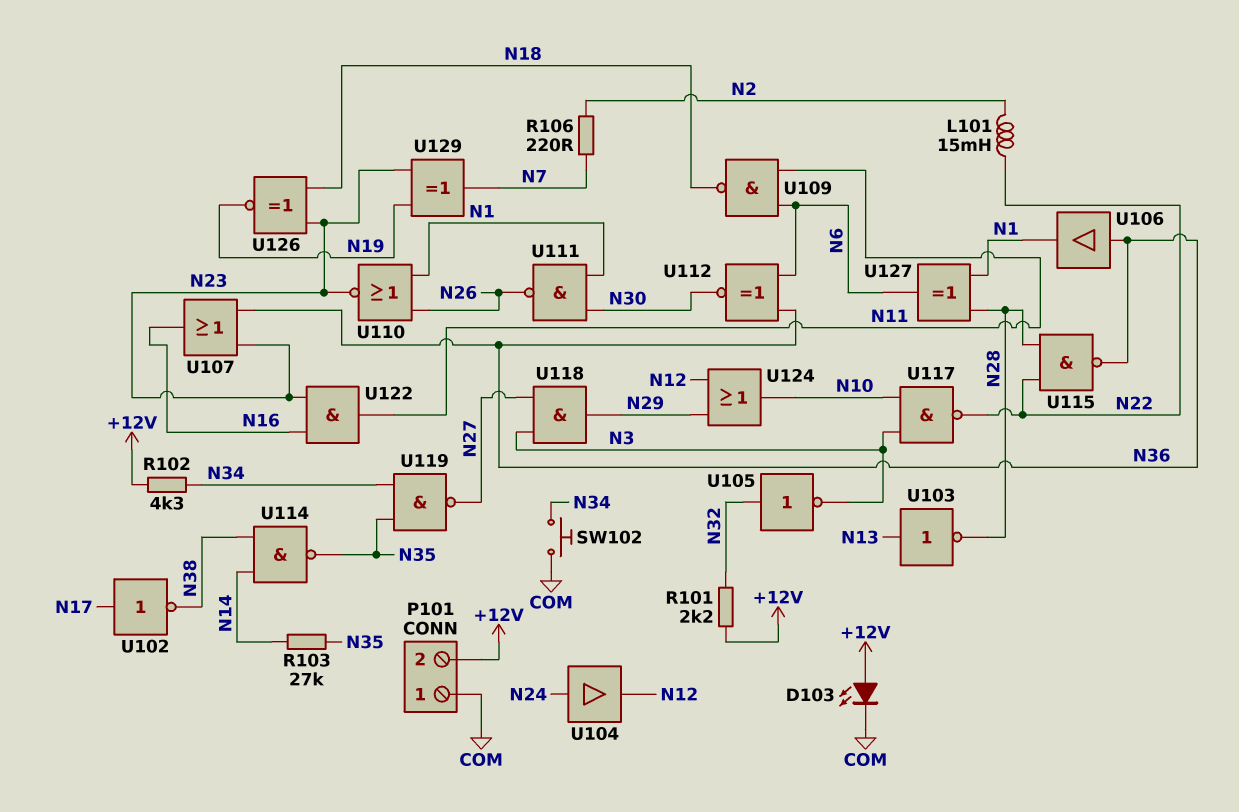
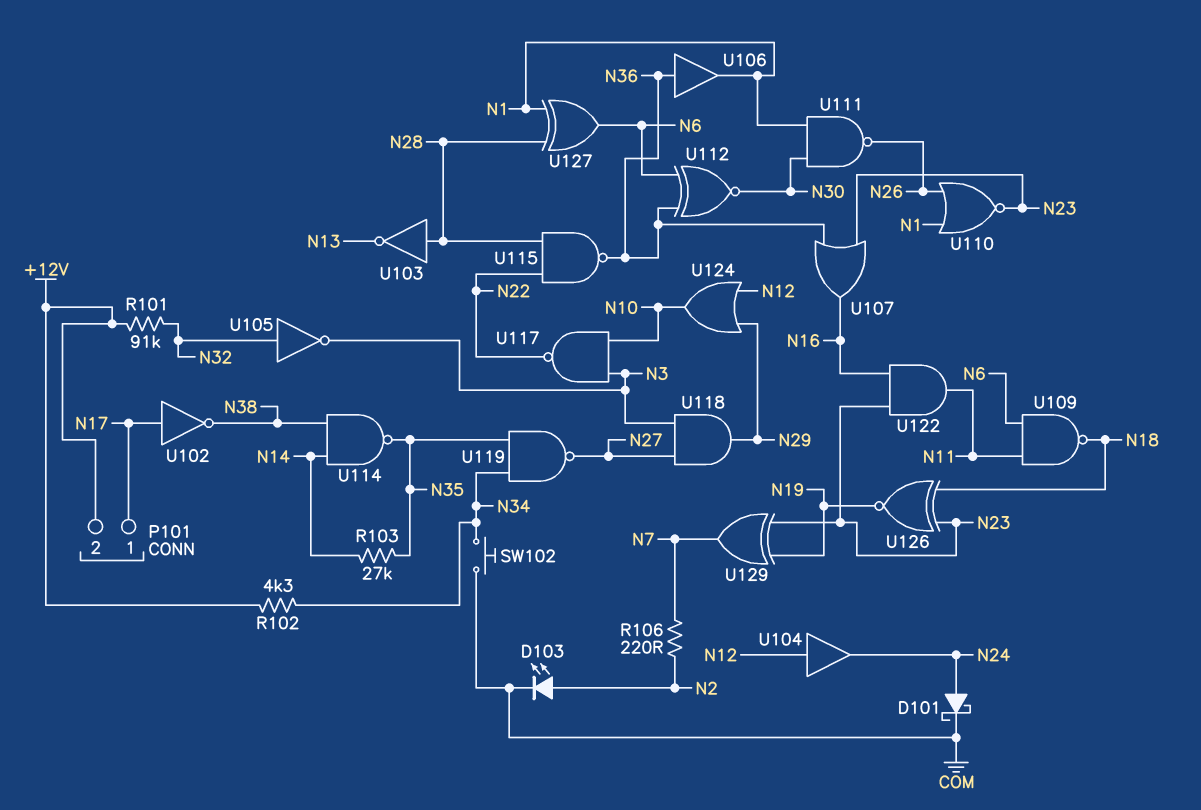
D101: none -> schottky (A N24, K COM)
D103: LED (A +12V, K COM) -> LED (A N2, K COM)
L101: 15mH (N2, N22) -> none
P101 pin 1: COM -> N17
R101: 2.2k (+12V, N32) -> 91k (+12V, N32)
U103: NOT (in N13, out N28) -> NOT (in N28, out N13)
U104: buffer (in N24, out N12) -> buffer (in N12, out N24)

